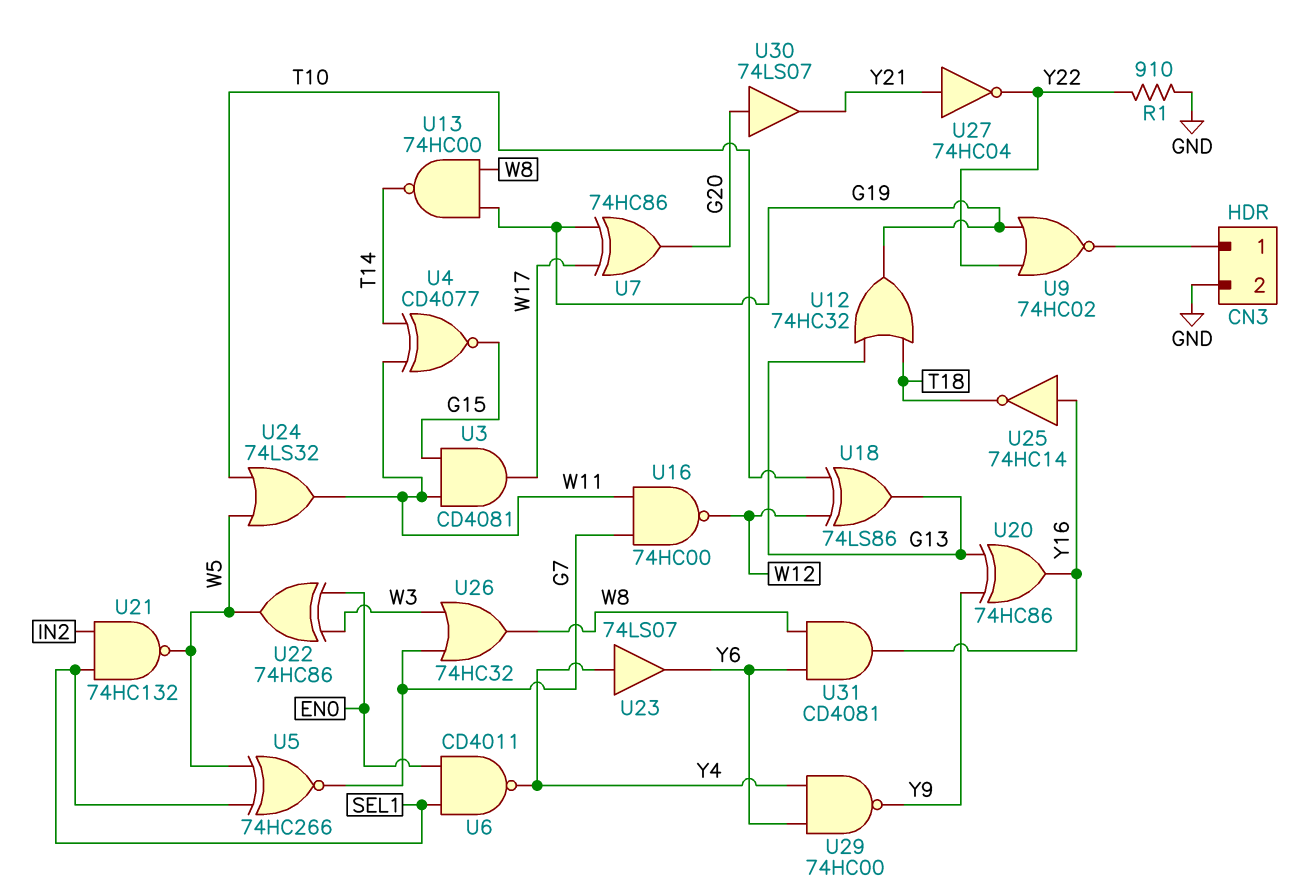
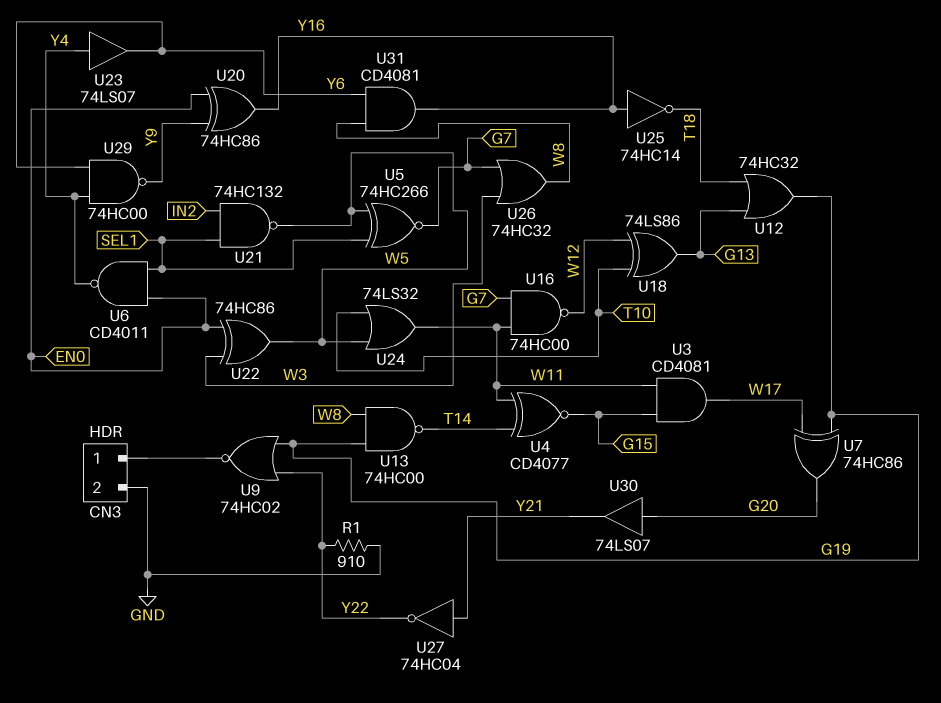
U20: XOR 74HC86 (in G13, in Y9, out Y16) -> XOR 74HC86 (in EN0, in Y9, out Y16)

